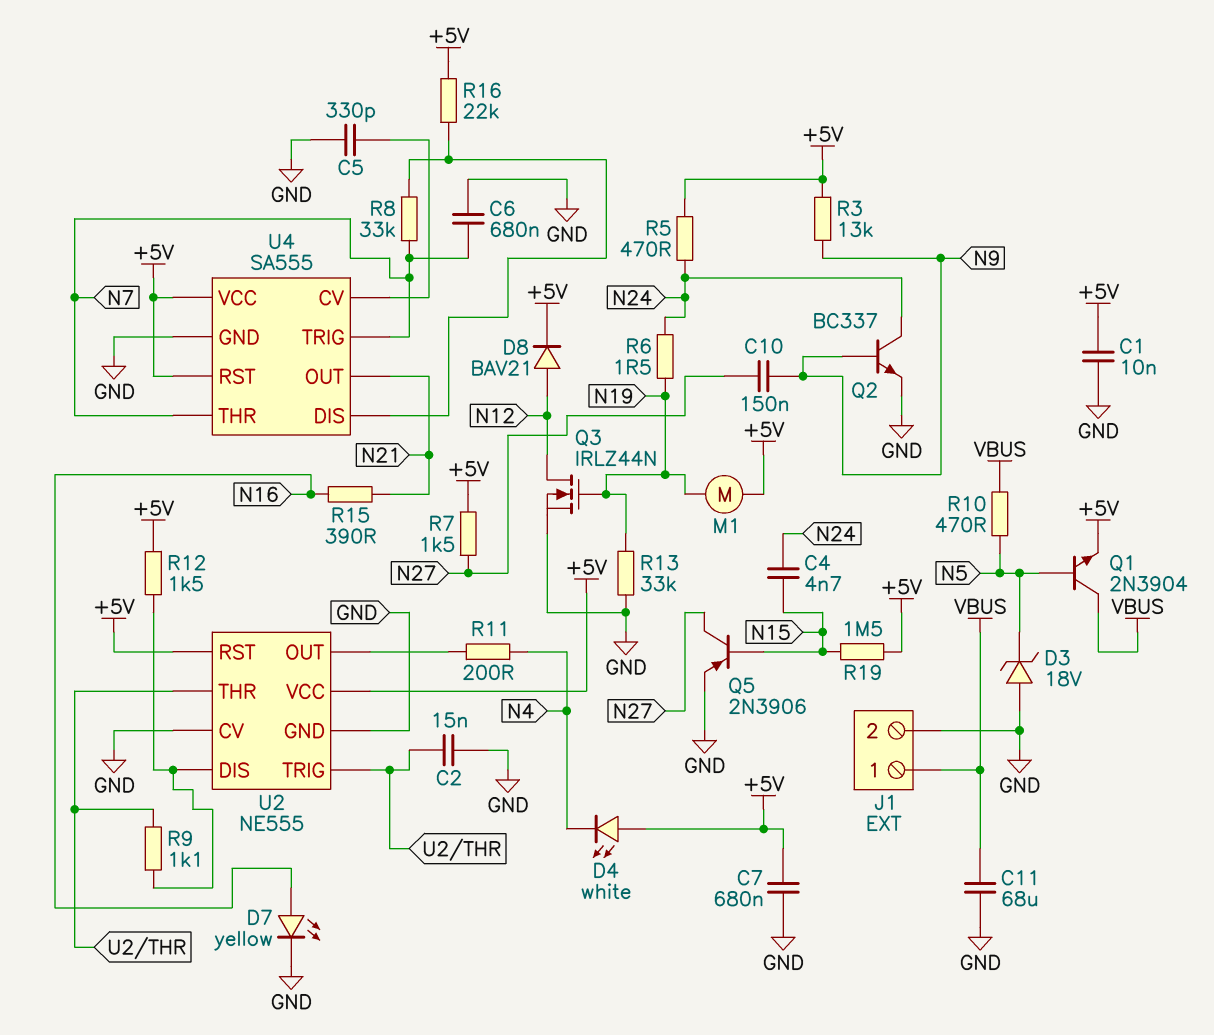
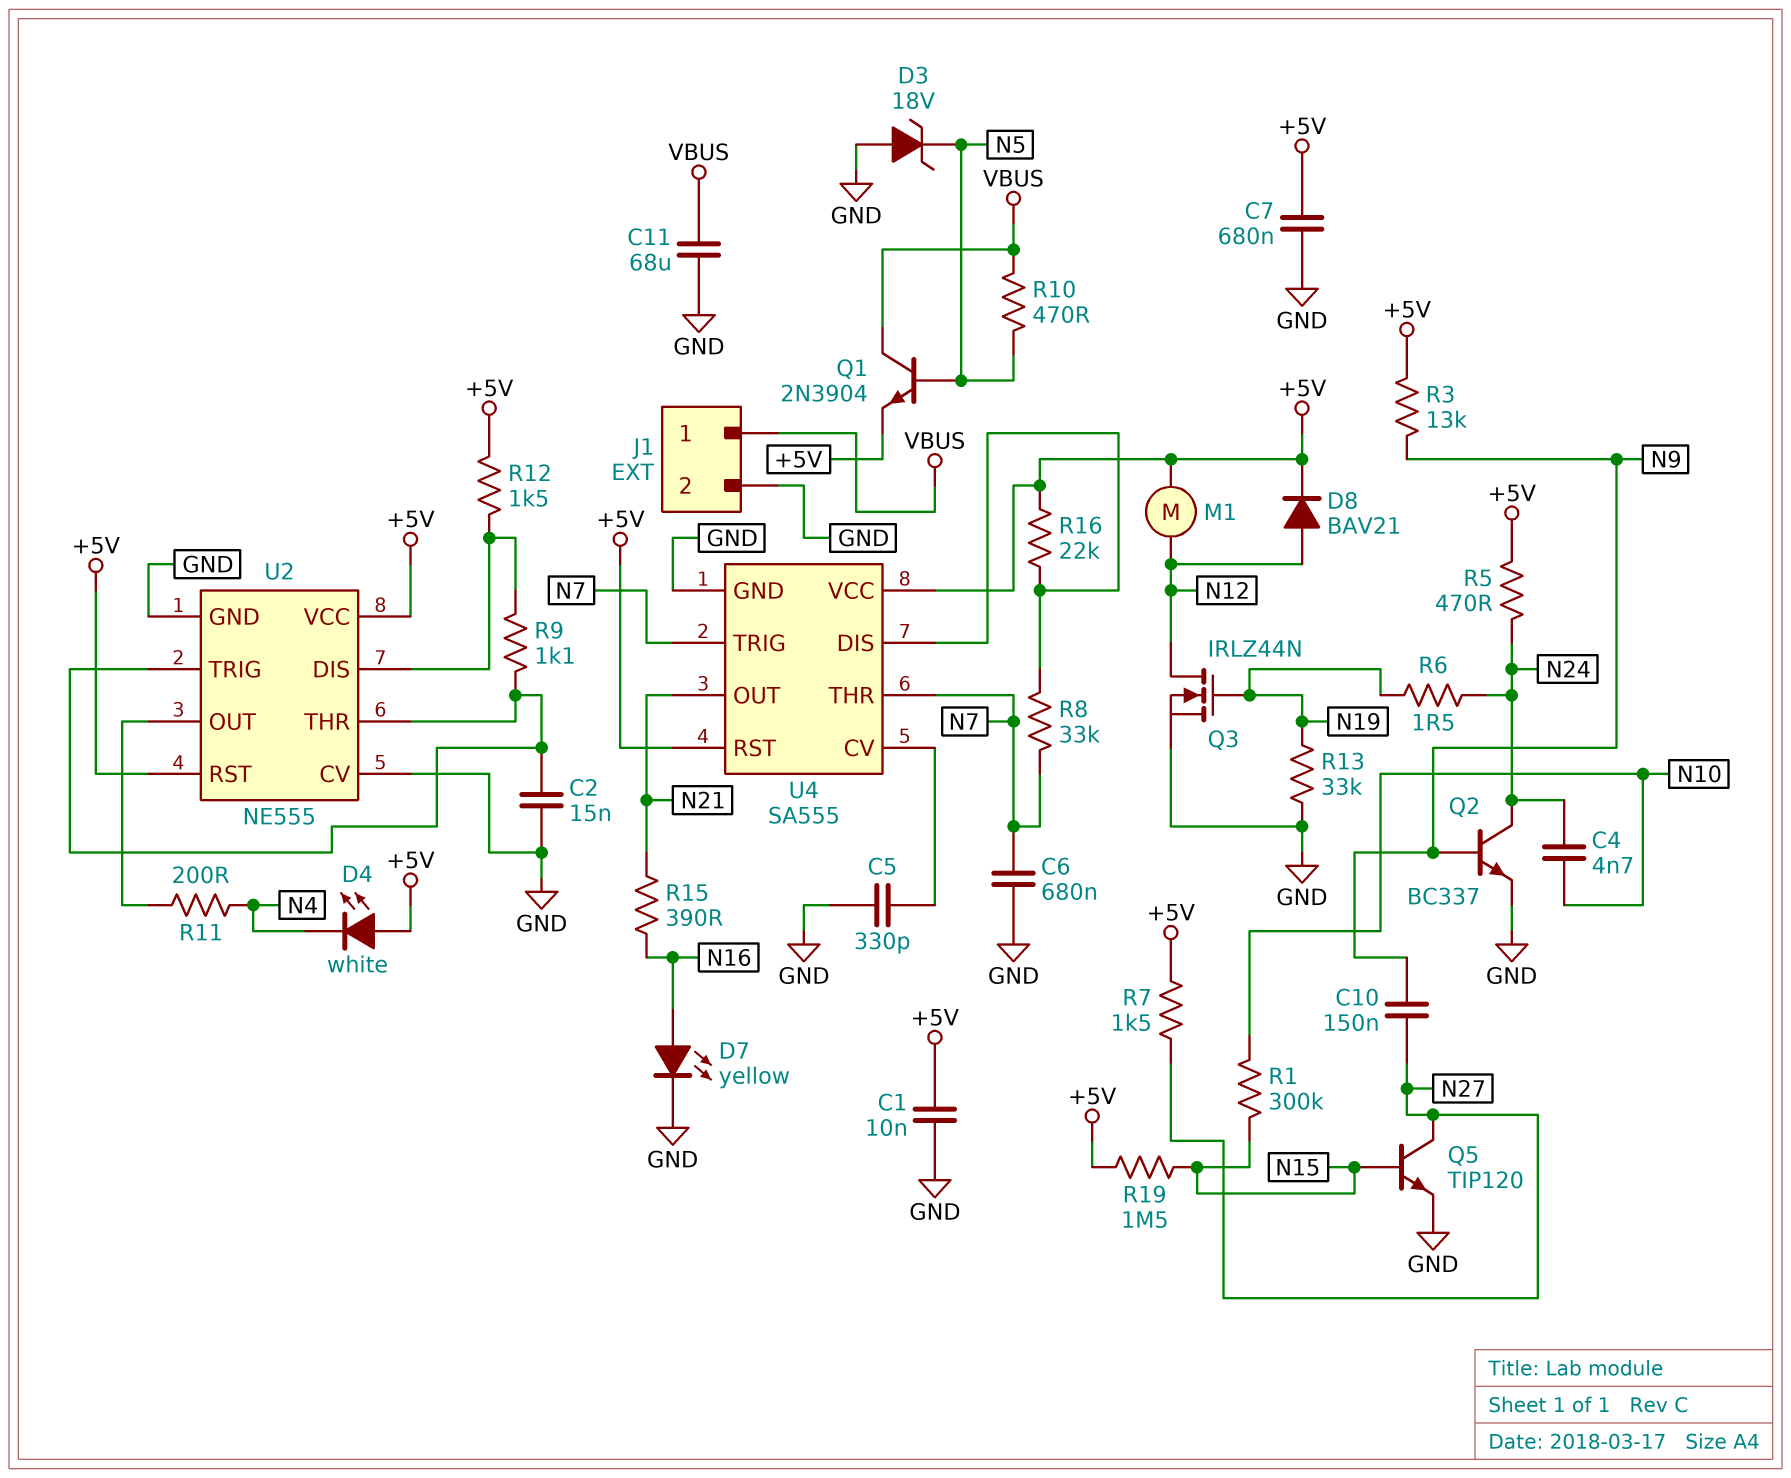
C4: 4.7nF (N15, N24) -> 4.7nF (N10, N24)
M1: motor (+5V, N19) -> motor (+5V, N12)
Q5: PNP 2N3906 (B N15, C N27, E GND) -> NPN TIP120 (B N15, C N27, E GND)
R1: none -> 300k (N10, N15)

